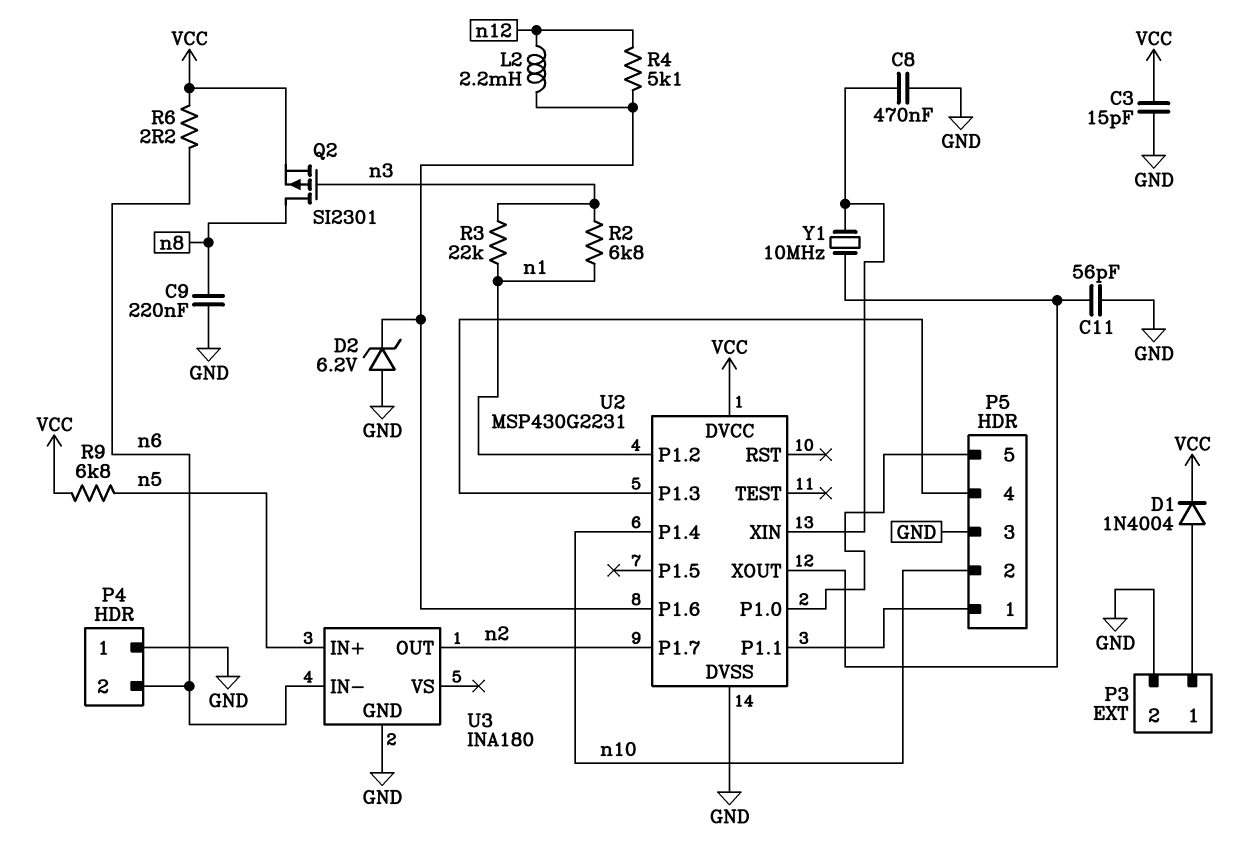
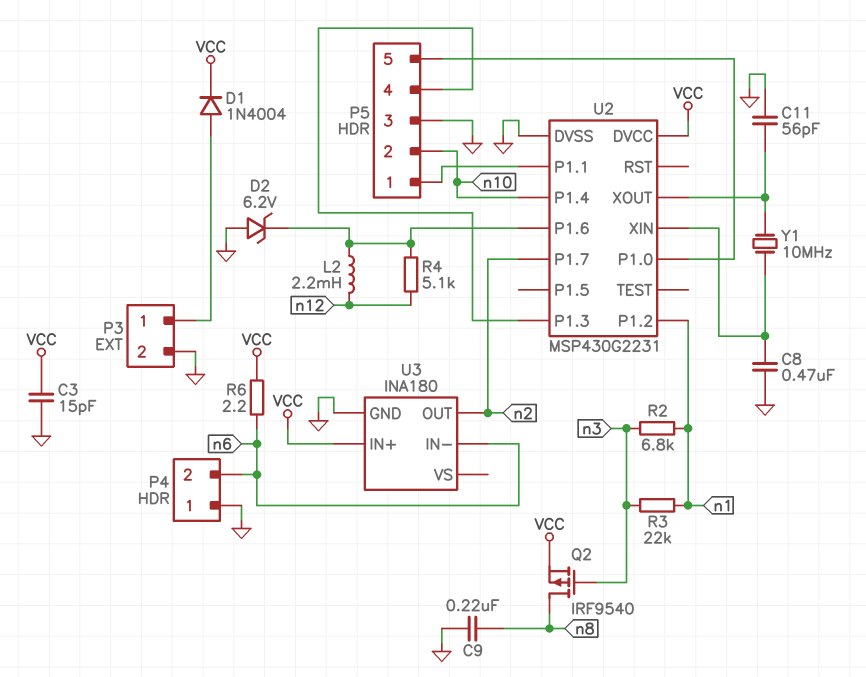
Q2: PMOS SI2301 (G n3, D n8, S VCC) -> PMOS IRF9540 (G n3, D n8, S VCC)
R9: 6.8k (VCC, n5) -> none
U3 pin IN+: n5 -> VCC

